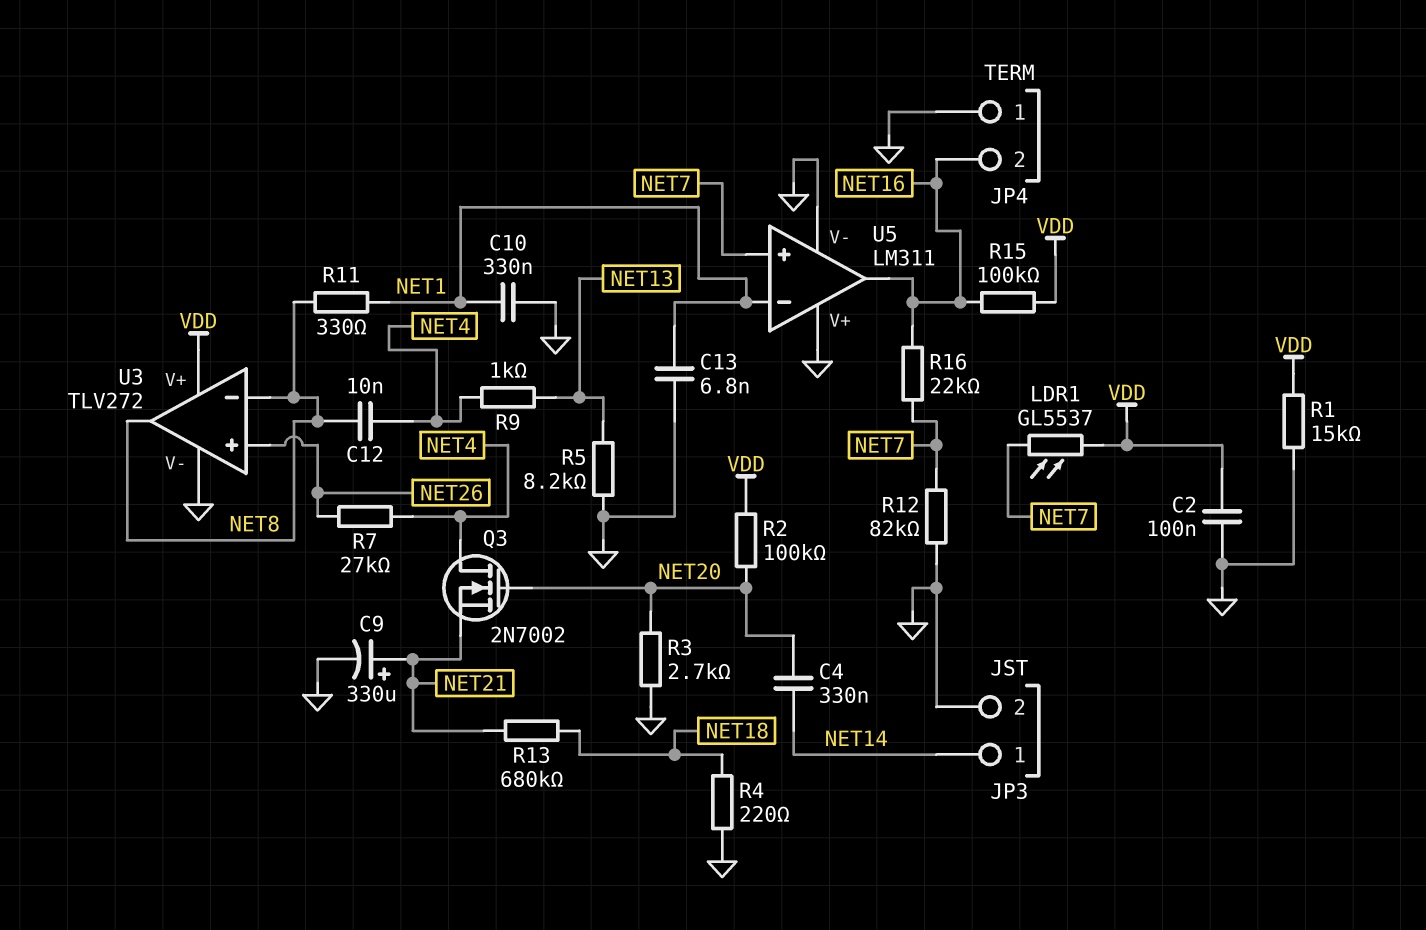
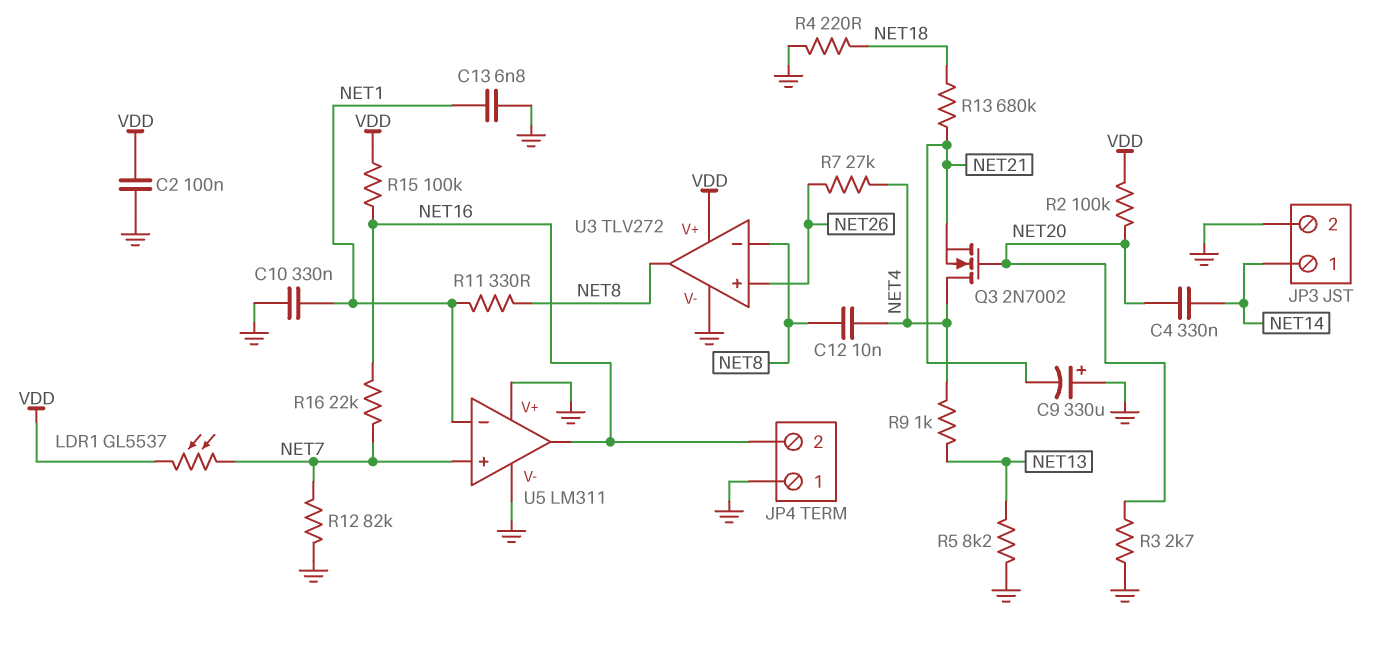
C9: 330uF (plus NET21, minus GND) -> 330uF (plus GND, minus NET21)
R1: 15k (GND, VDD) -> none

